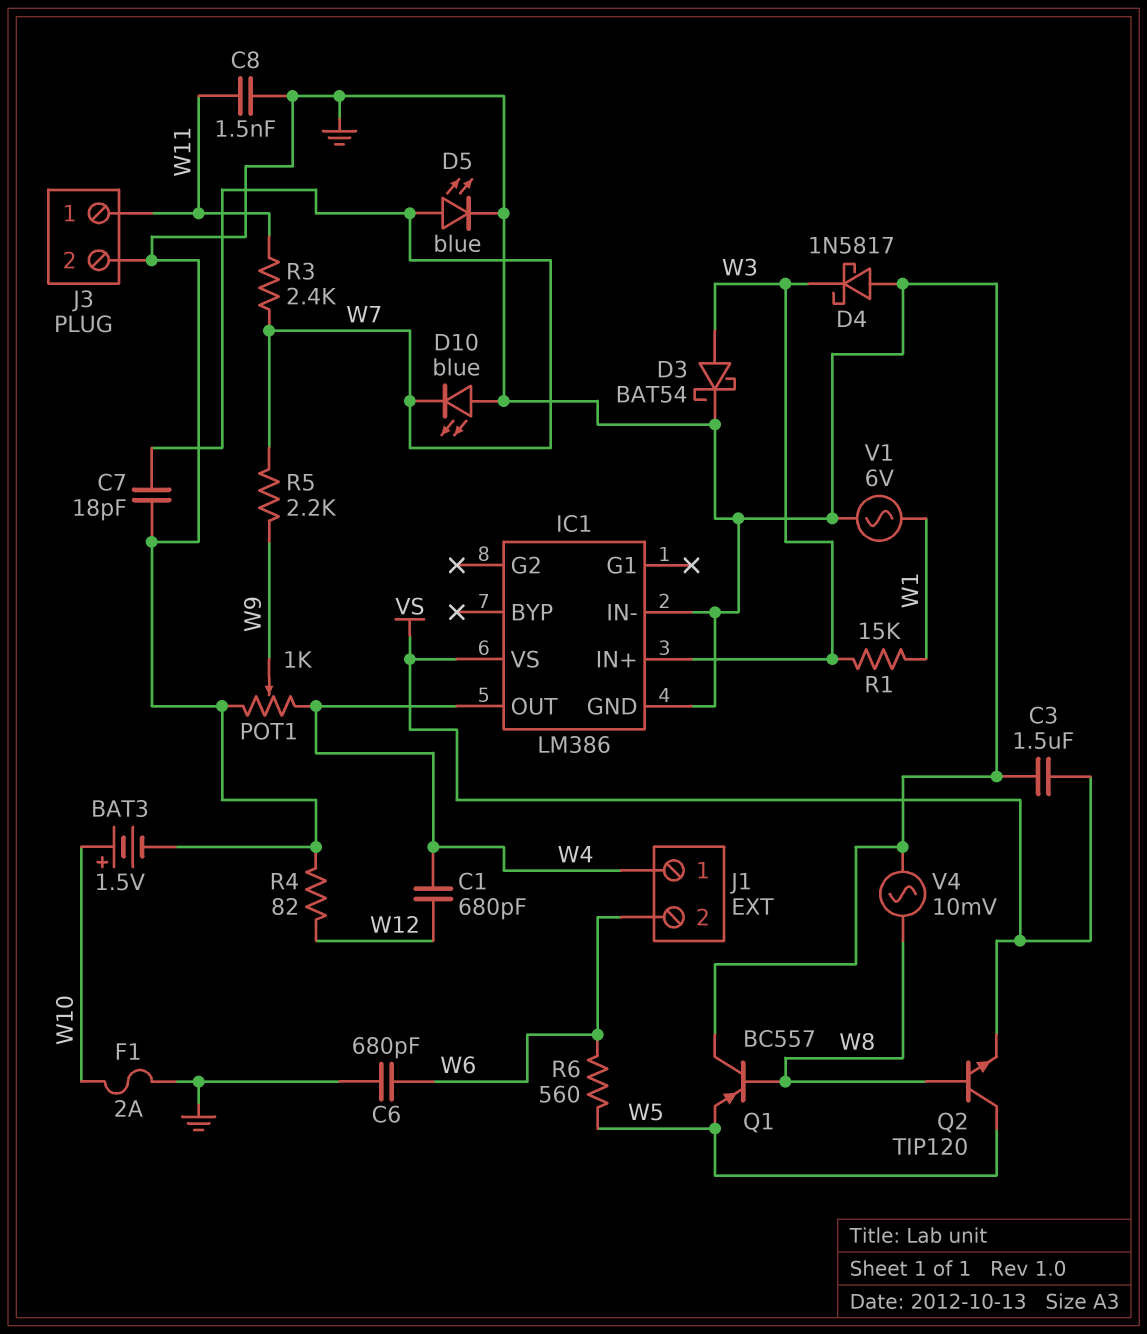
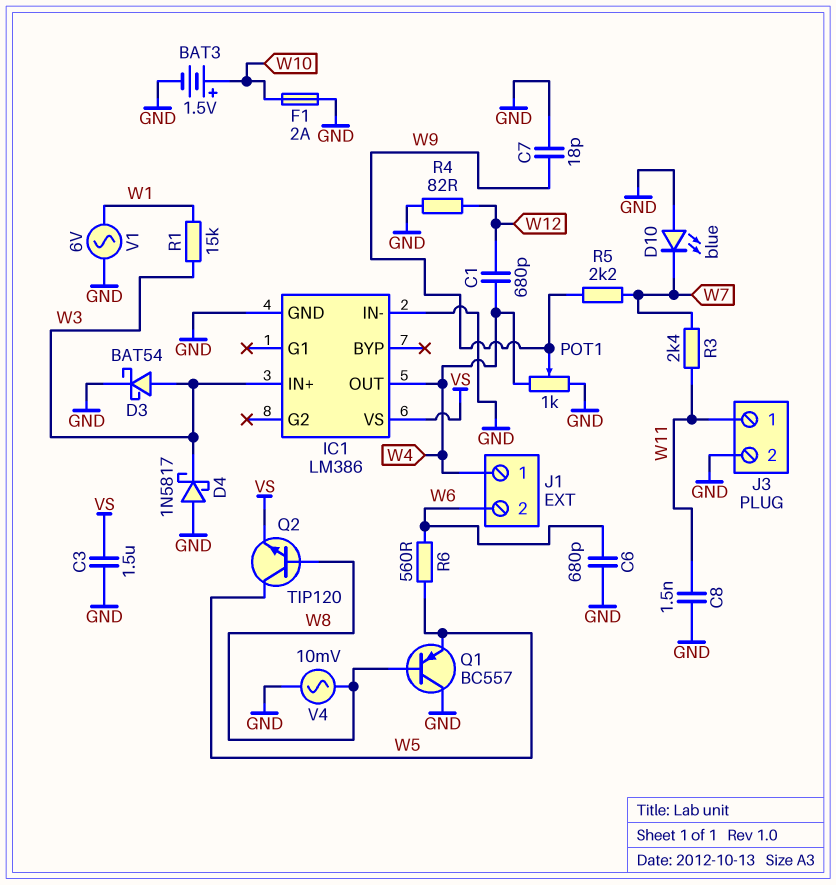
C7: 18pF (GND, W7) -> 18pF (GND, W9)
D5: LED blue (A W7, K GND) -> none

